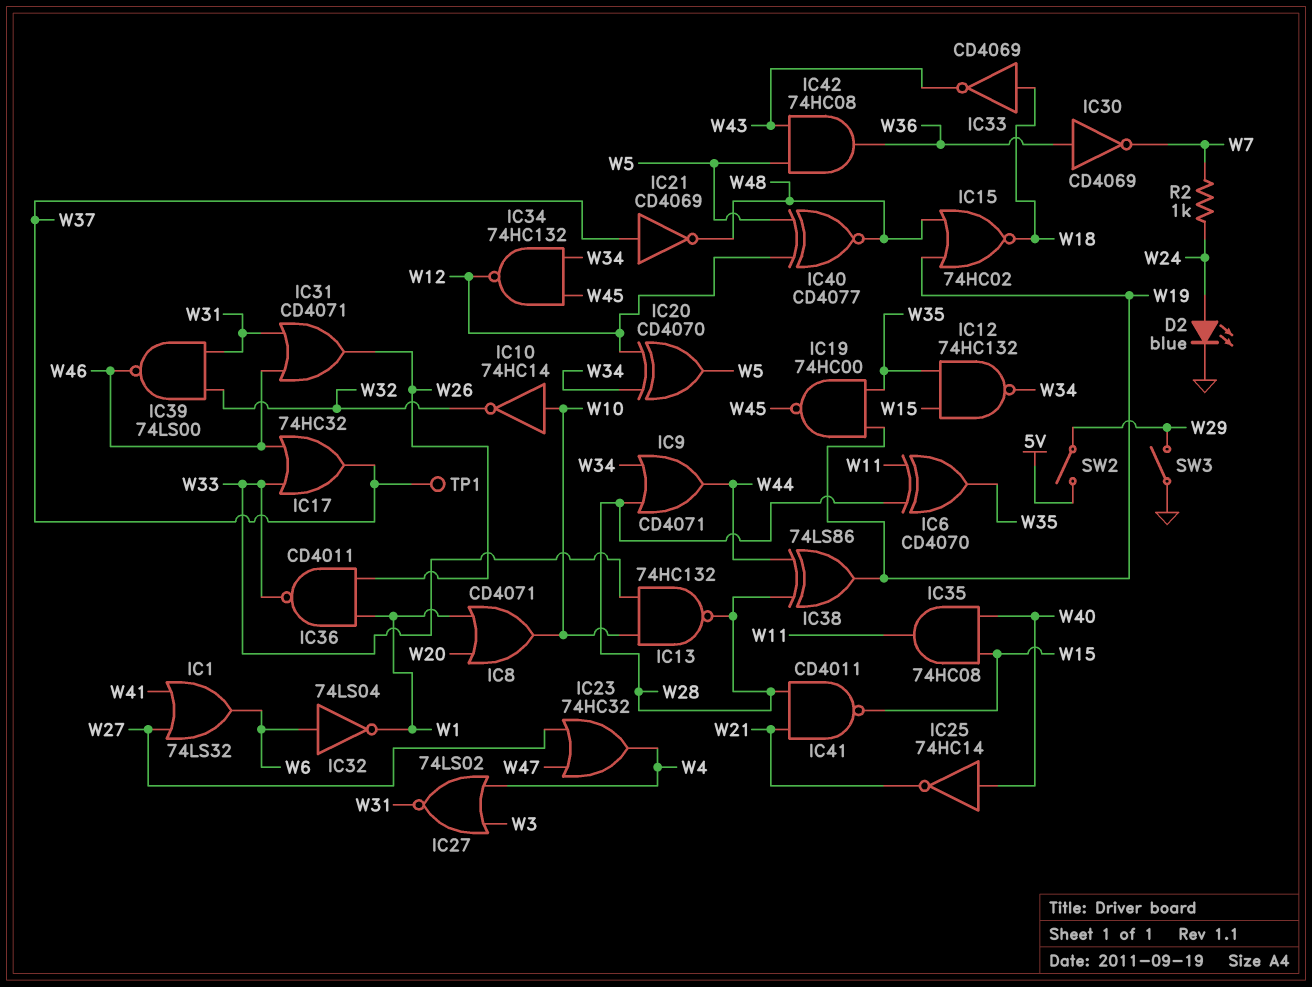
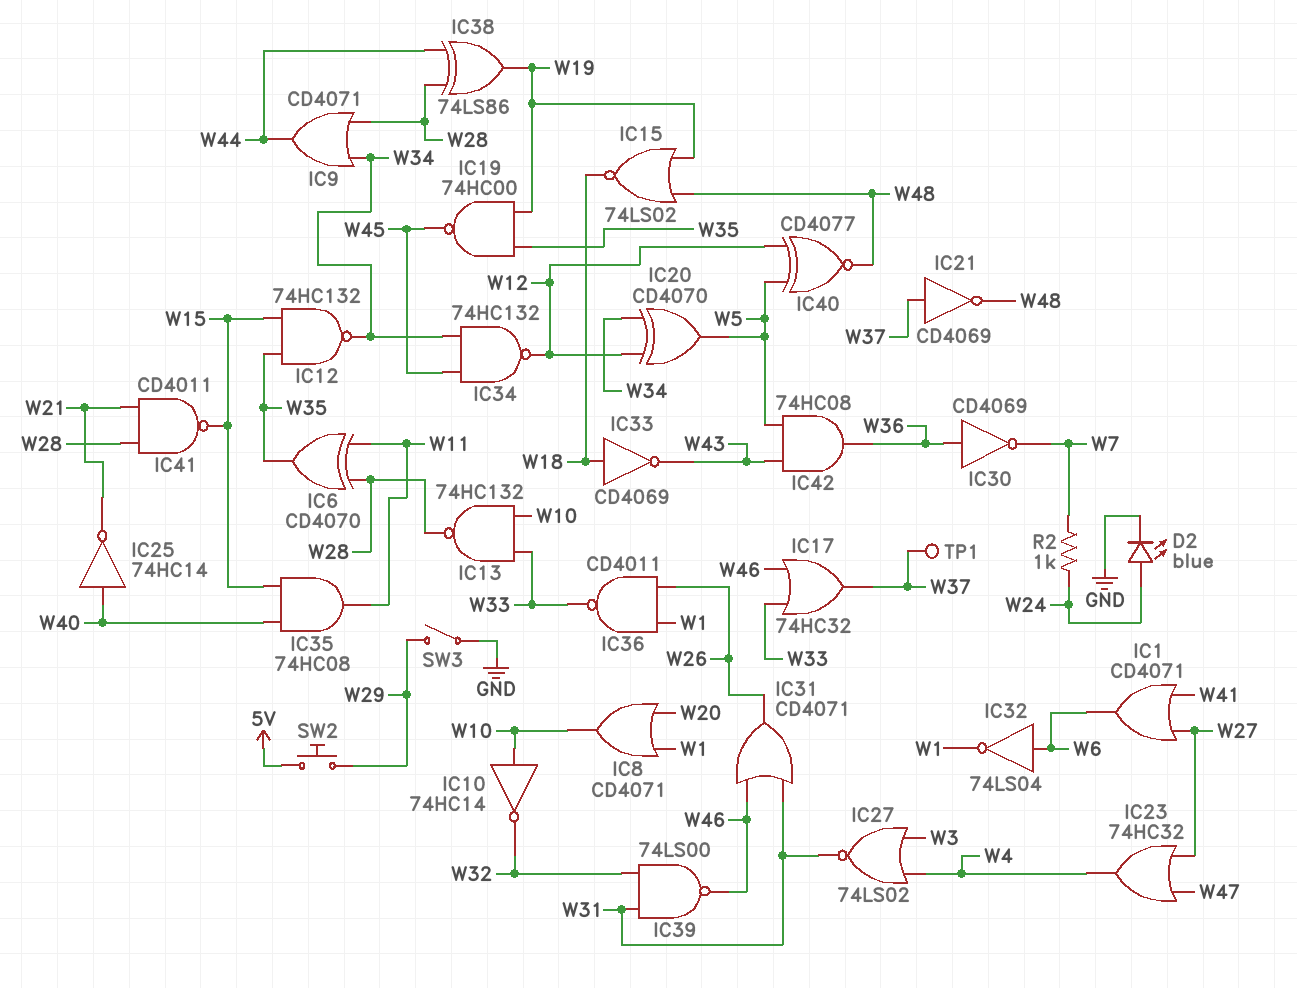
IC1: OR 74LS32 (in W27, in W41, out W6) -> OR CD4071 (in W27, in W41, out W6)
IC15: NOR 74HC02 (in W19, in W48, out W18) -> NOR 74LS02 (in W19, in W48, out W18)
SW2: switch (5V, W29) -> button (5V, W29)

